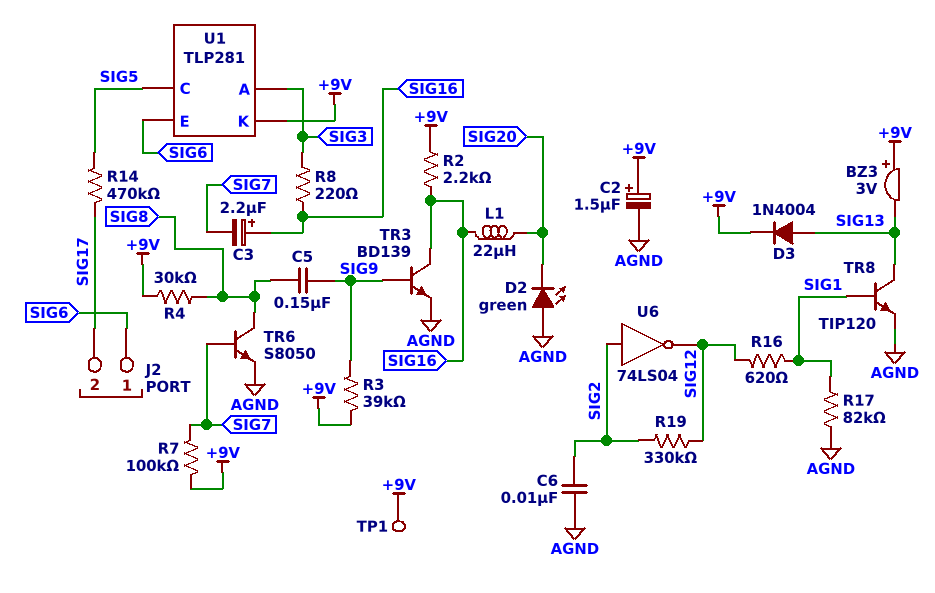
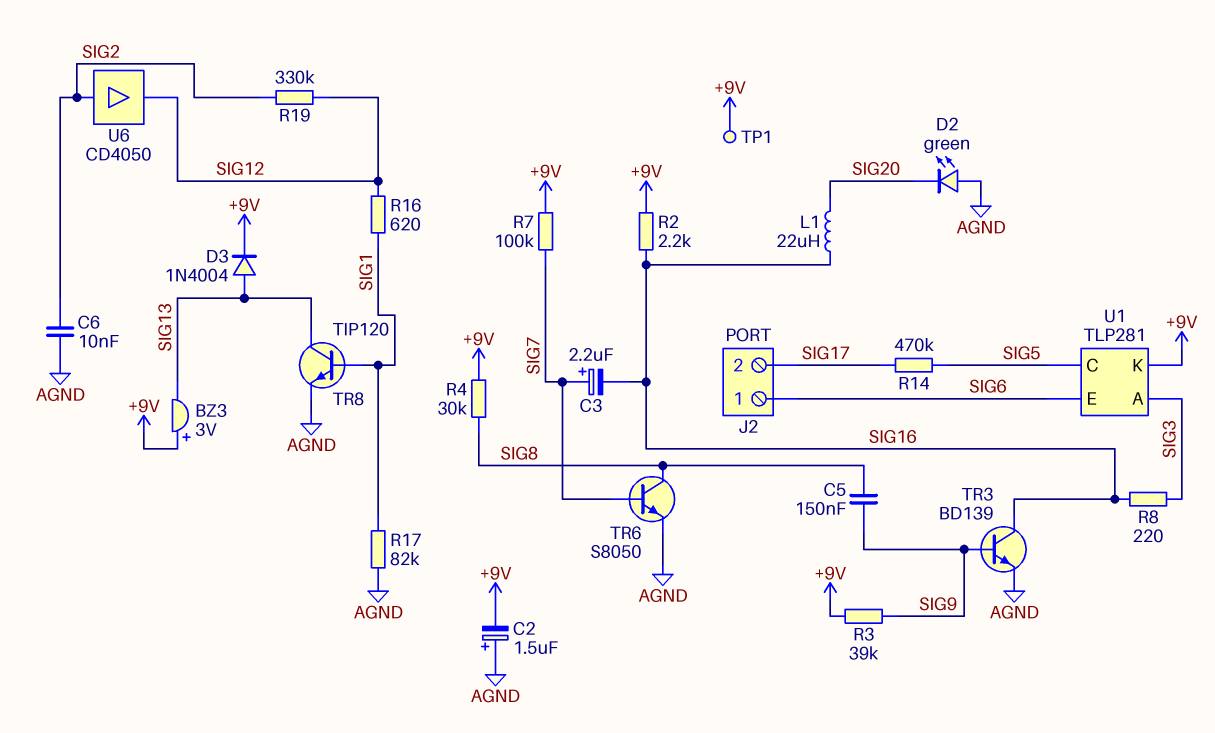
C2: 1.5uF (plus +9V, minus AGND) -> 1.5uF (plus AGND, minus +9V)
C3: 2.2uF (plus SIG16, minus SIG7) -> 2.2uF (plus SIG7, minus SIG16)
U6: NOT 74LS04 (in SIG2, out SIG12) -> buffer CD4050 (in SIG2, out SIG12)

